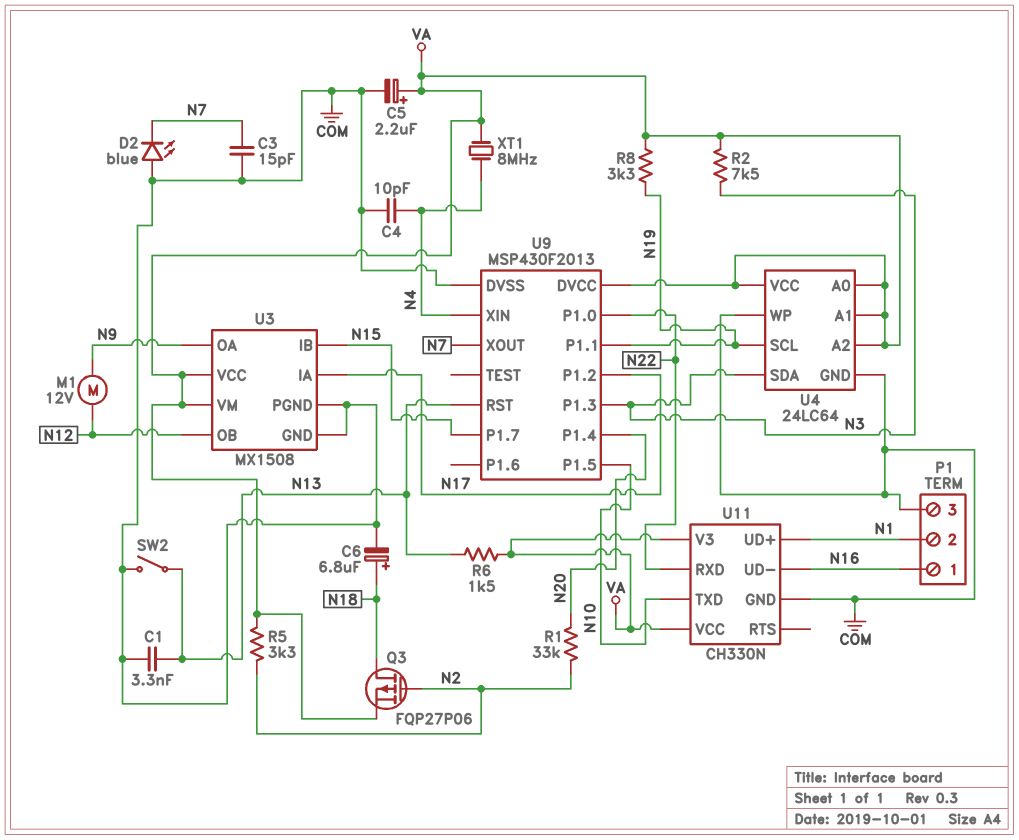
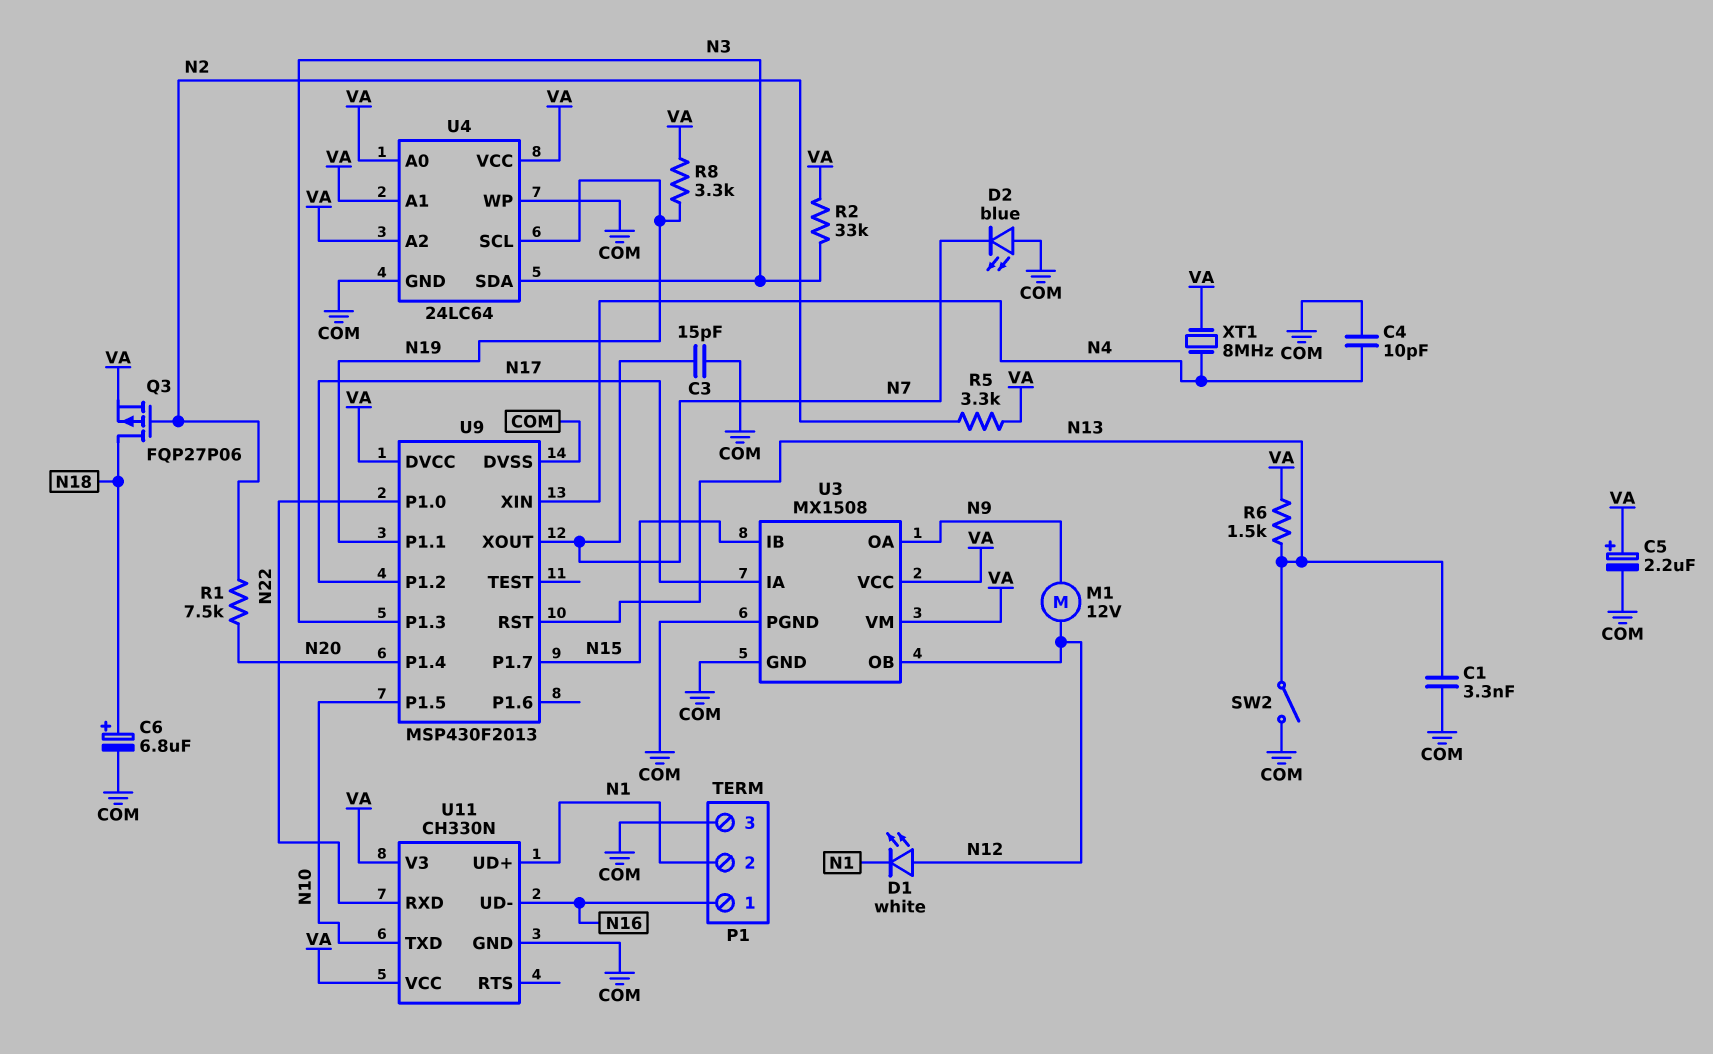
D1: none -> LED white (A N12, K N1)
R1: 33k (N2, N20) -> 7.5k (N2, N20)
R2: 7.5k (N3, VA) -> 33k (N3, VA)

